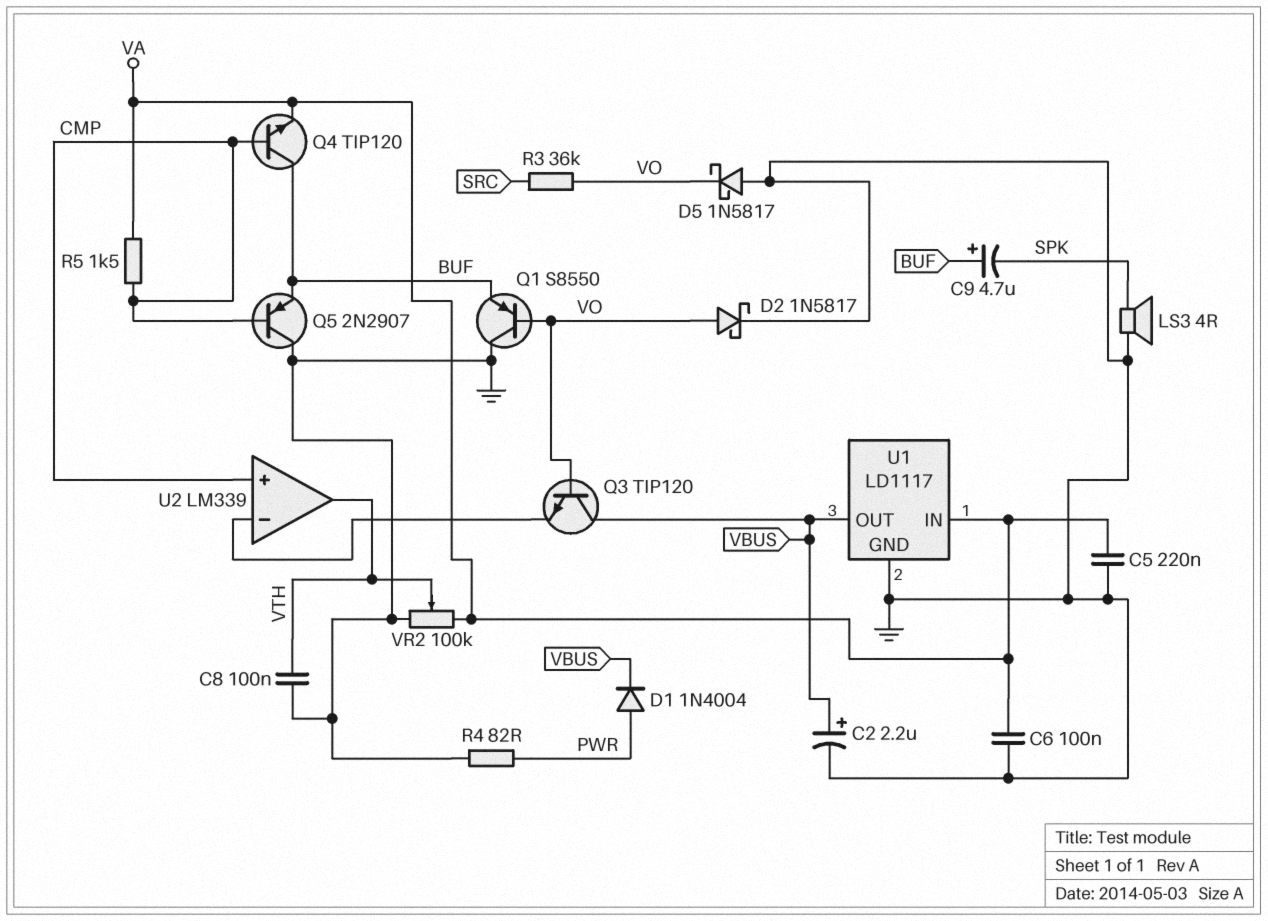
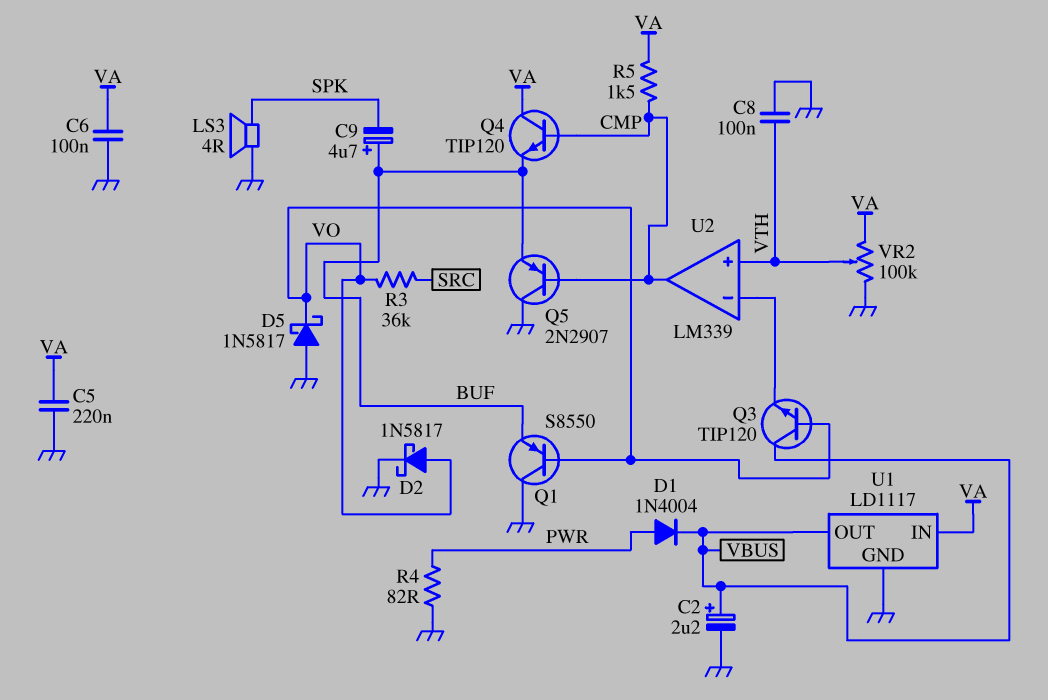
Q4: NPN TIP120 (B CMP, C BUF, E VA) -> NPN TIP120 (B CMP, C VA, E BUF)
U2 pin in+: CMP -> VTH
U2 pin out: VTH -> CMP

